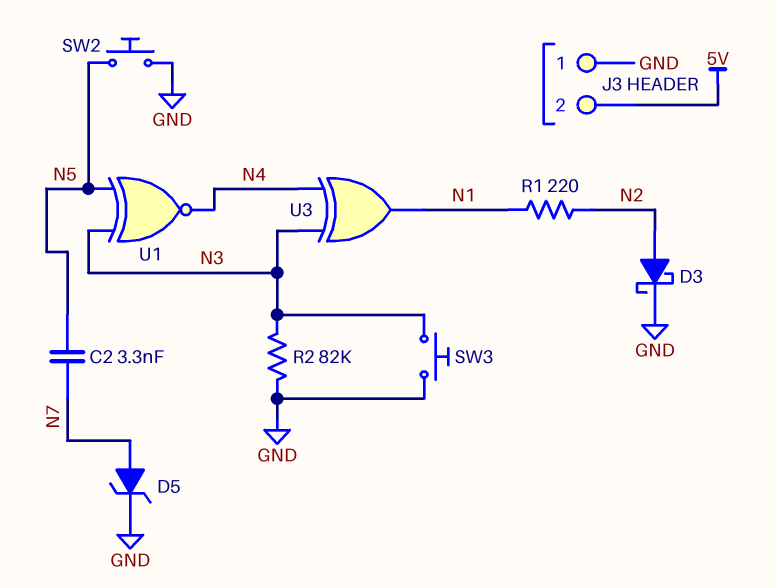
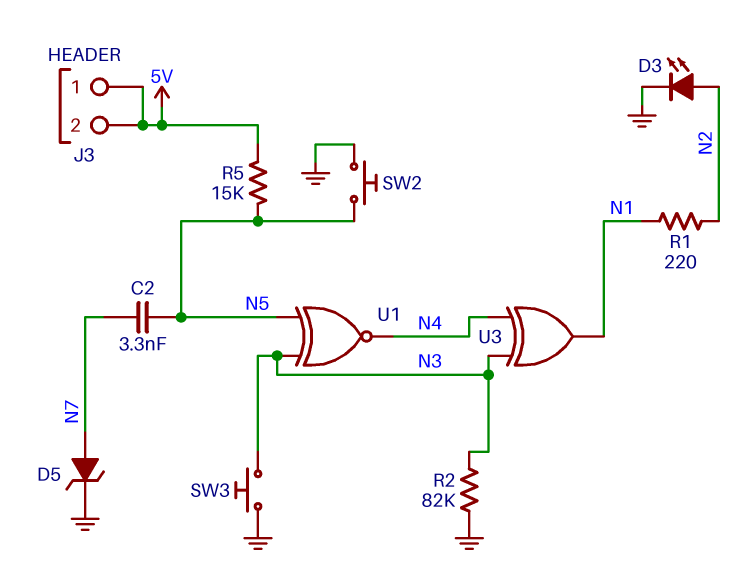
D3: schottky (A N2, K GND) -> LED (A N2, K GND)
J3 pin 1: GND -> 5V
R5: none -> 15k (5V, N5)

